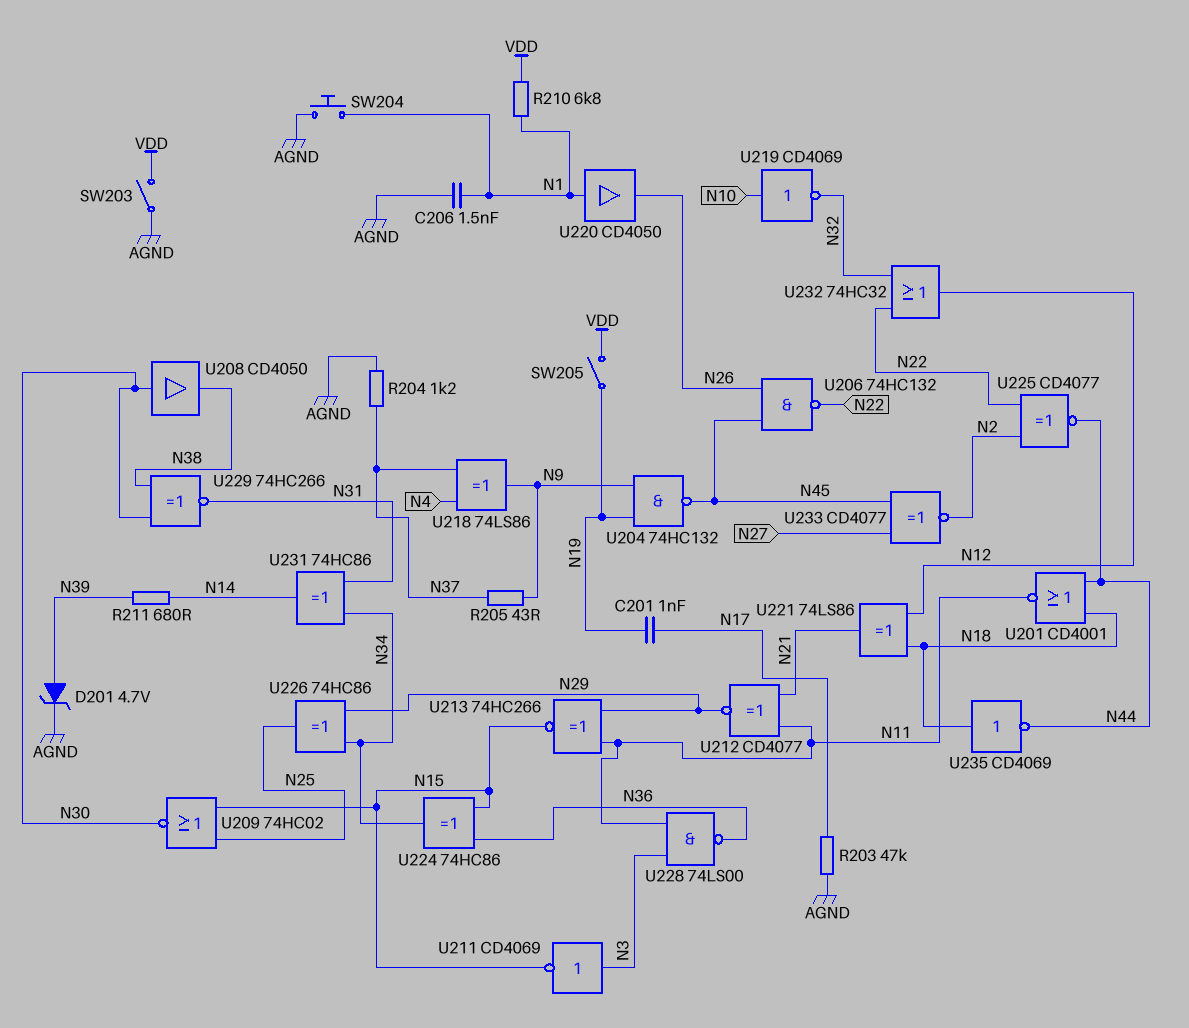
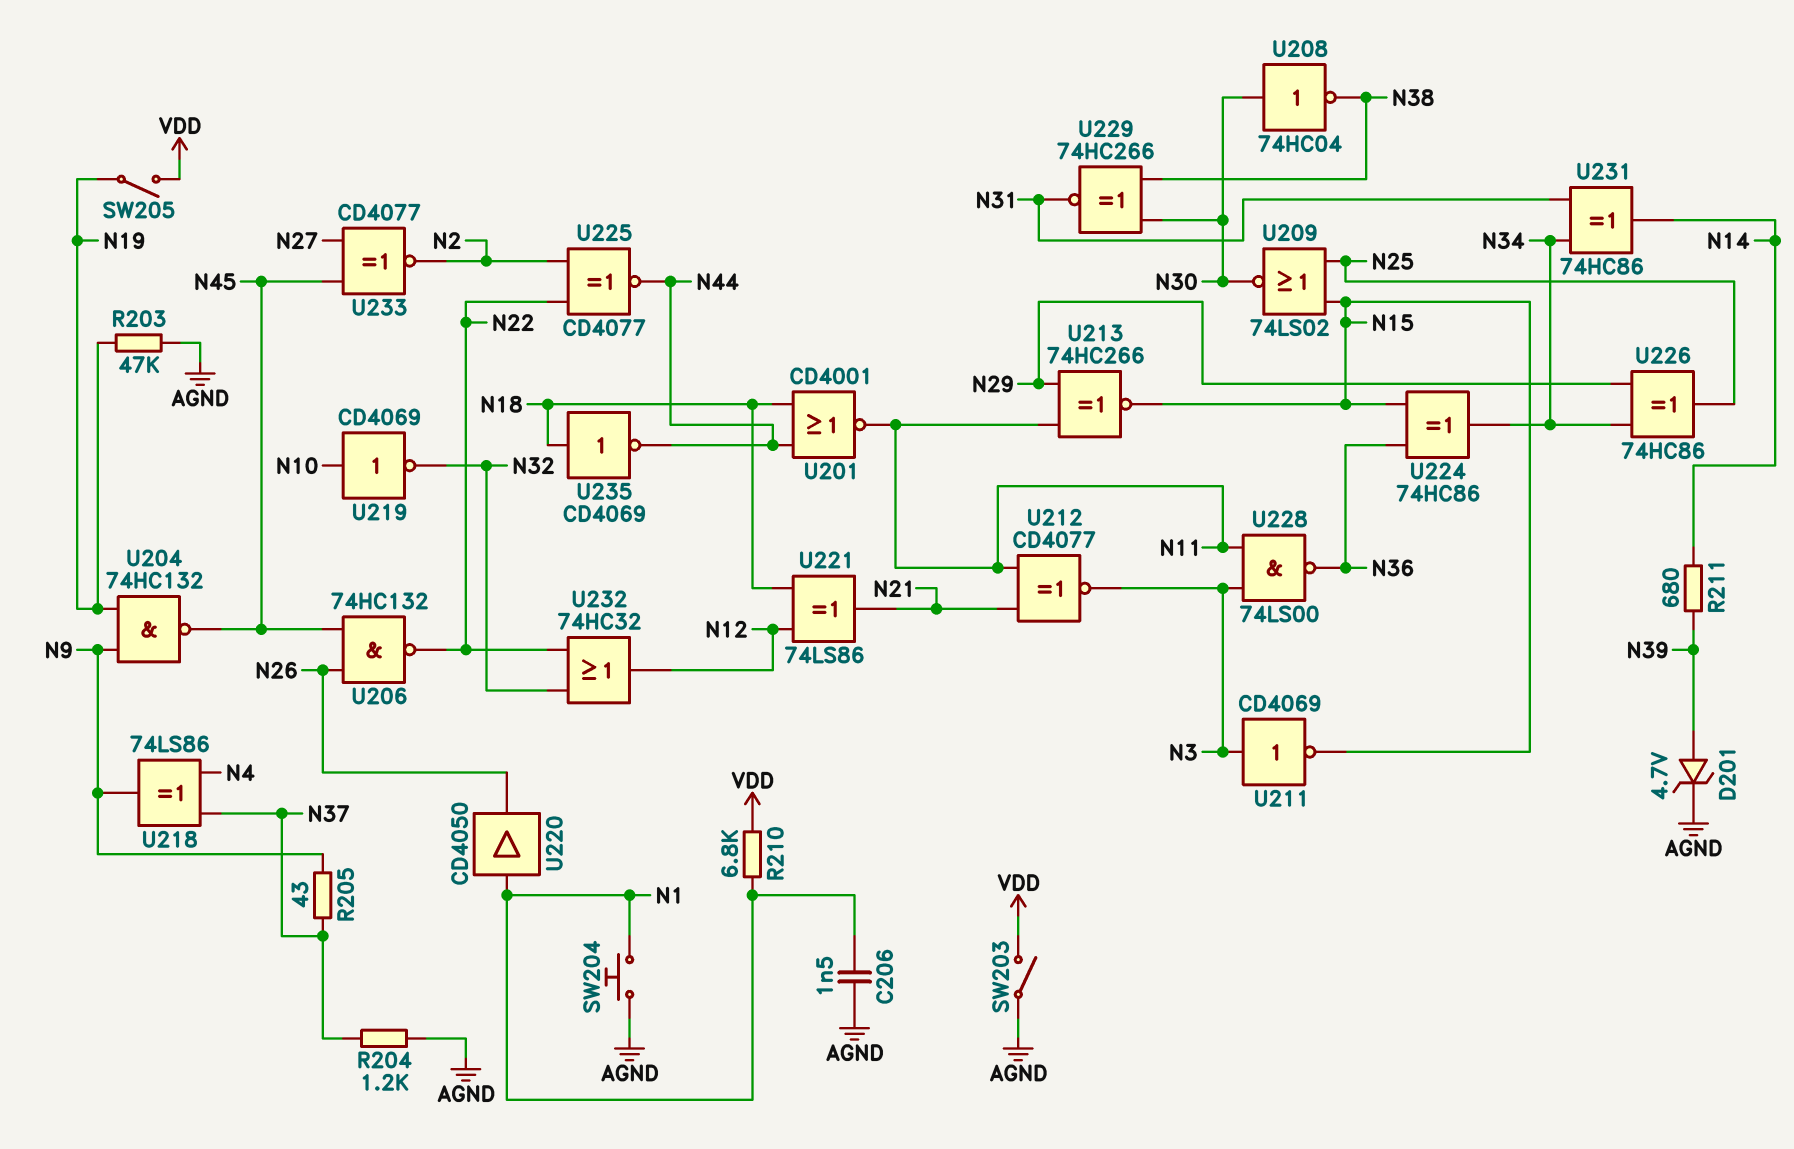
C201: 1nF (N17, N19) -> none
R203: 47k (AGND, N17) -> 47k (AGND, N19)
U208: buffer CD4050 (in N30, out N38) -> NOT 74HC04 (in N30, out N38)
U209: NOR 74HC02 (in N15, in N25, out N30) -> NOR 74LS02 (in N15, in N25, out N30)
U212: XNOR CD4077 (in N11, in N21, out N29) -> XNOR CD4077 (in N11, in N21, out N3)

